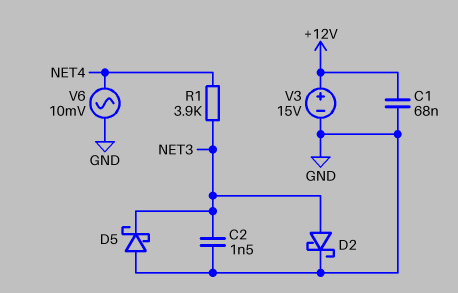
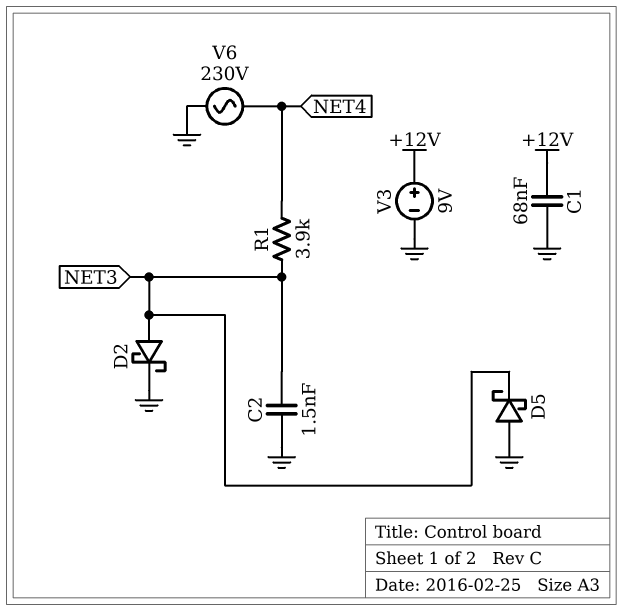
V3: 15V (plus +12V, minus GND) -> 9V (plus +12V, minus GND)
V6: AC 10mV (GND, NET4) -> AC 230V (GND, NET4)

